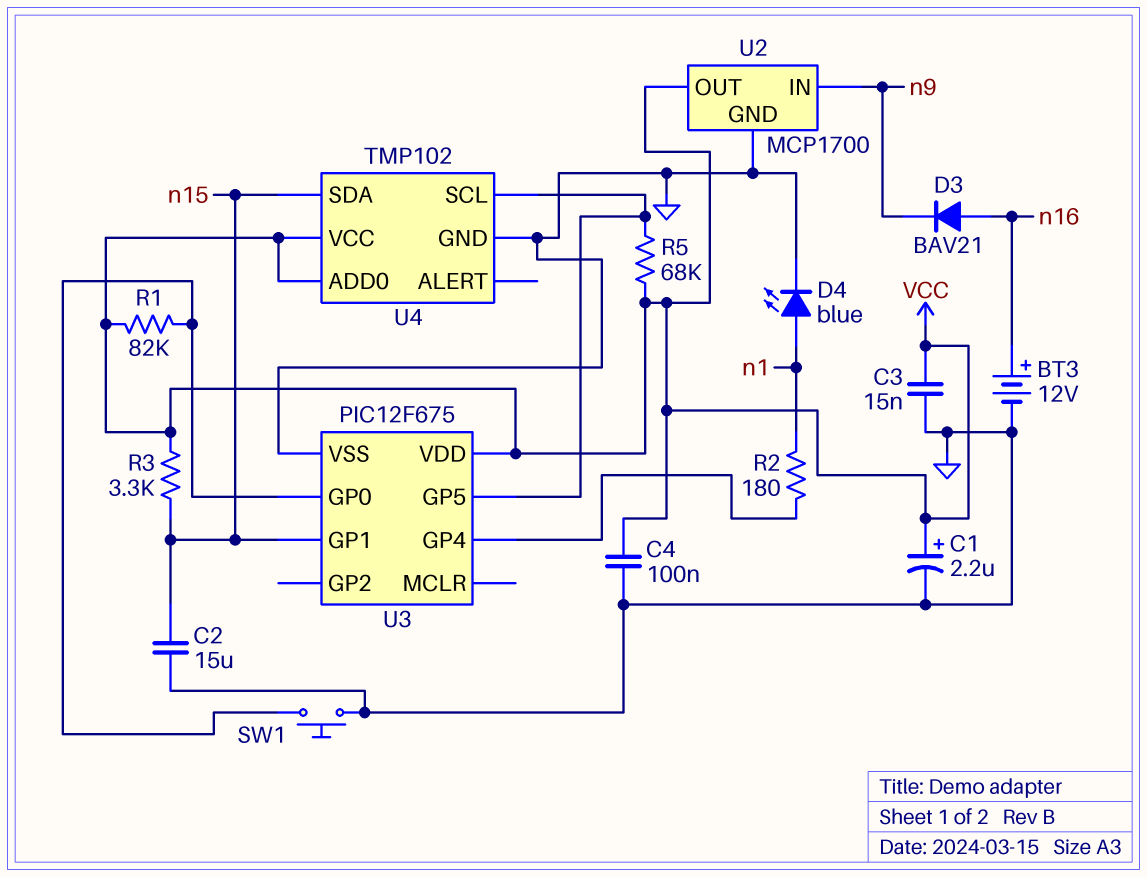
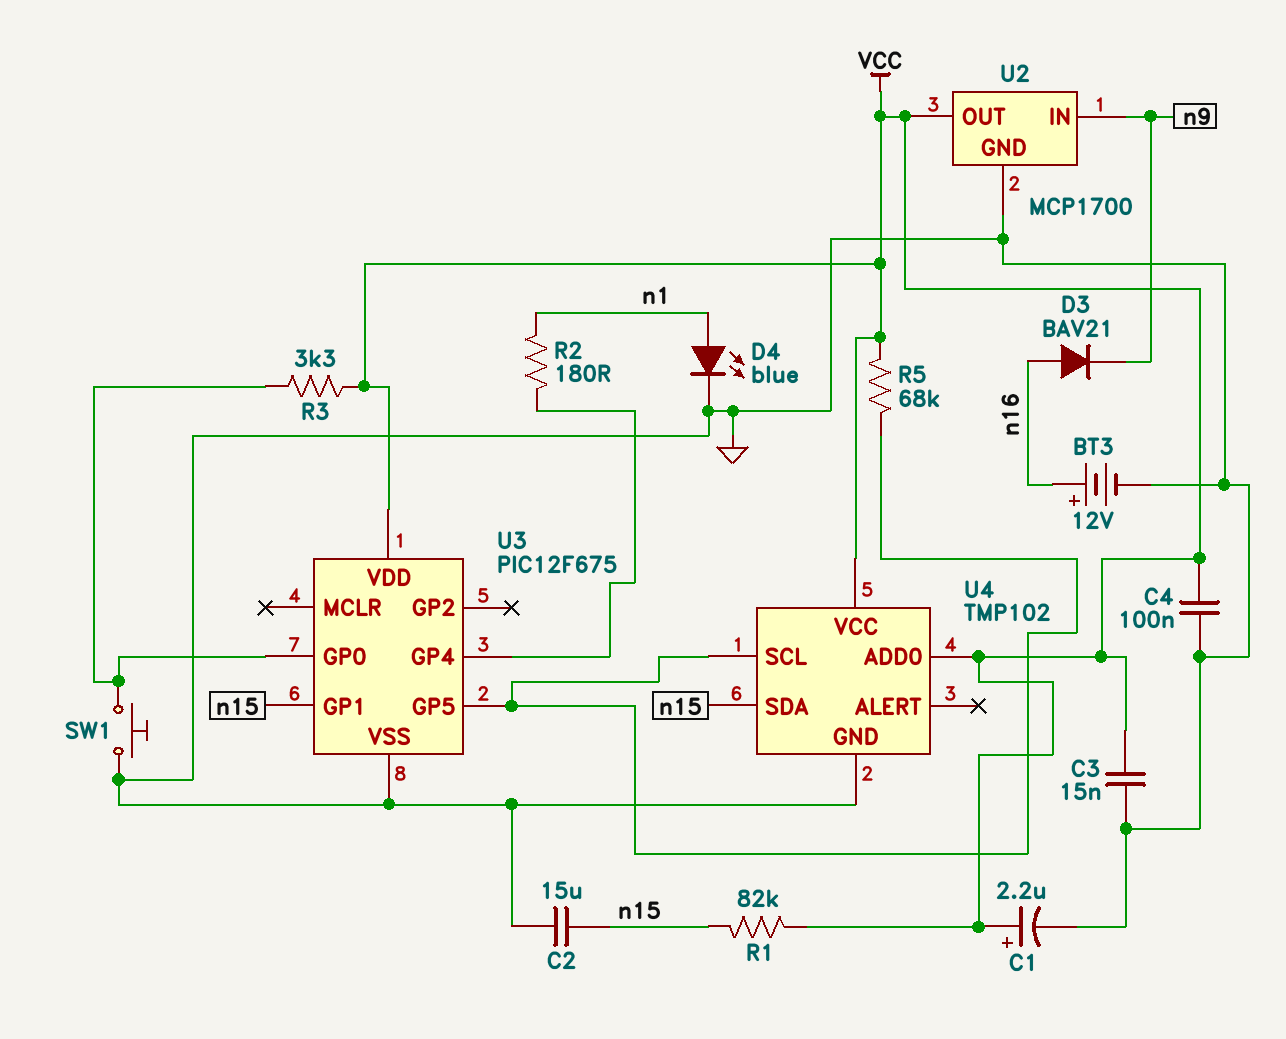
R1: 82k (U3/GP0, VCC) -> 82k (VCC, n15)
R3: 3.3k (VCC, n15) -> 3.3k (U3/GP0, VCC)

